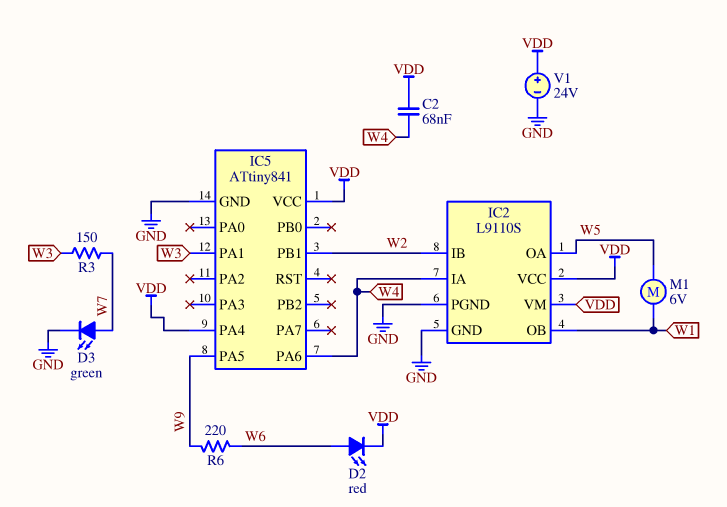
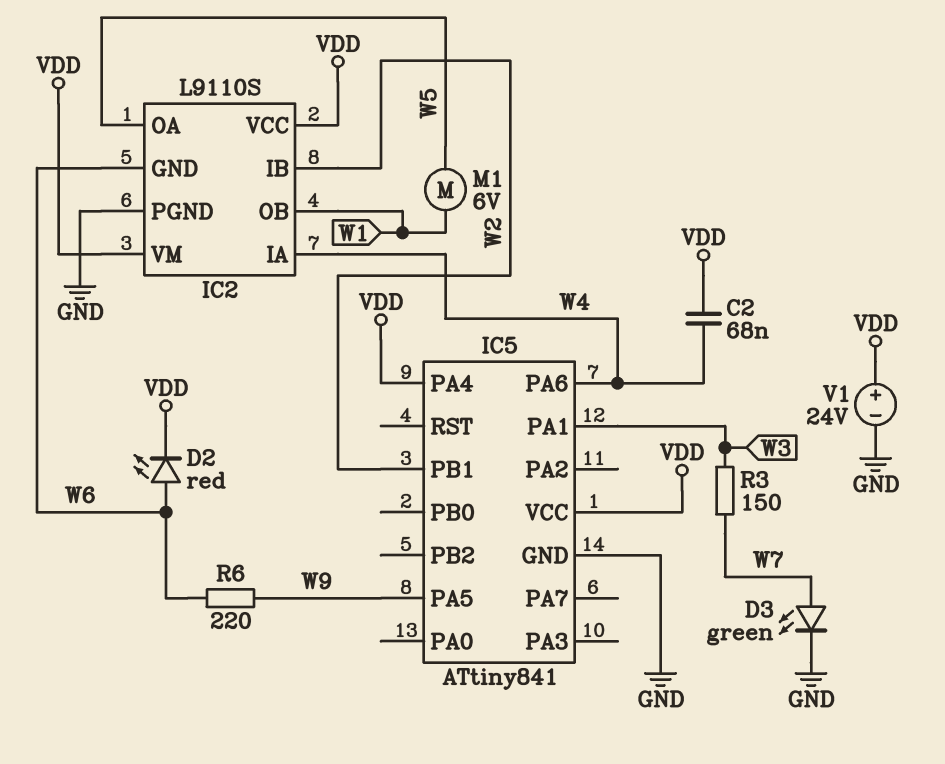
IC2 pin GND: GND -> W6

